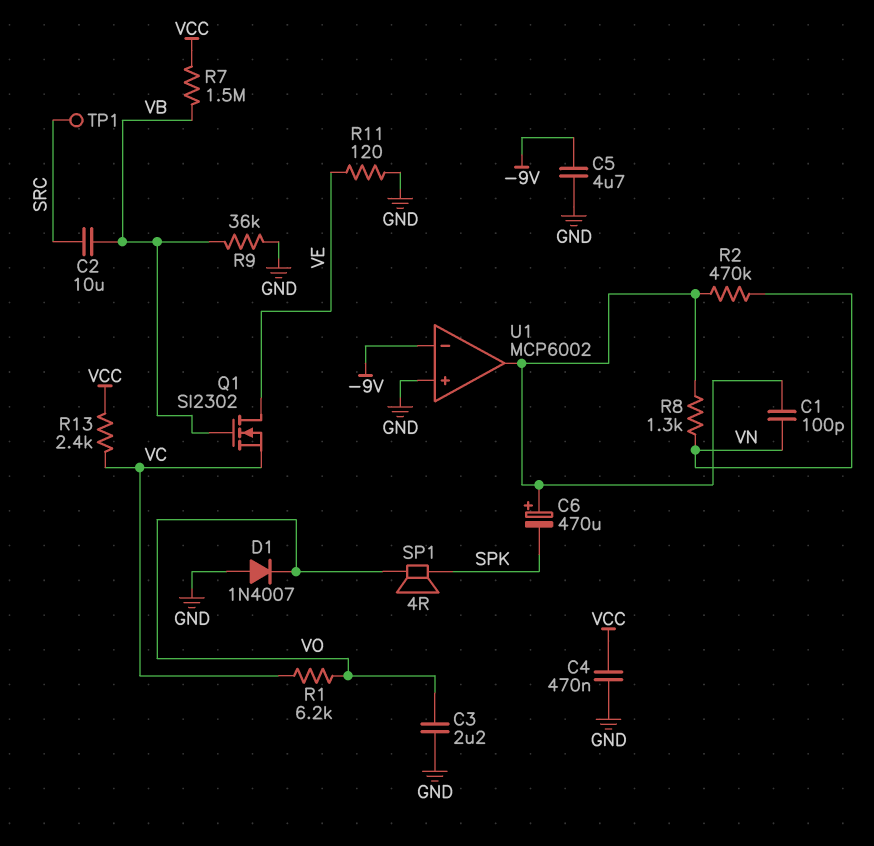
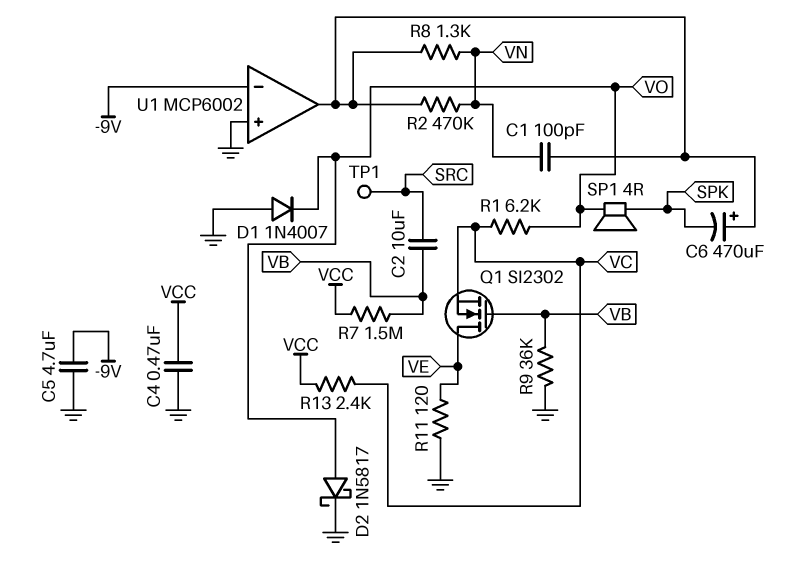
C3: 2.2uF (GND, VO) -> none
D2: none -> schottky 1N5817 (A VO, K GND)

